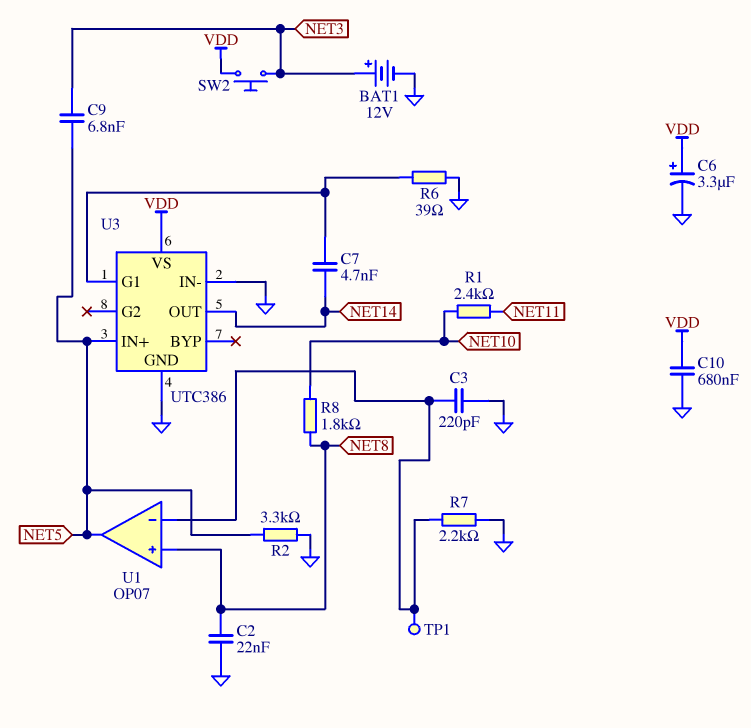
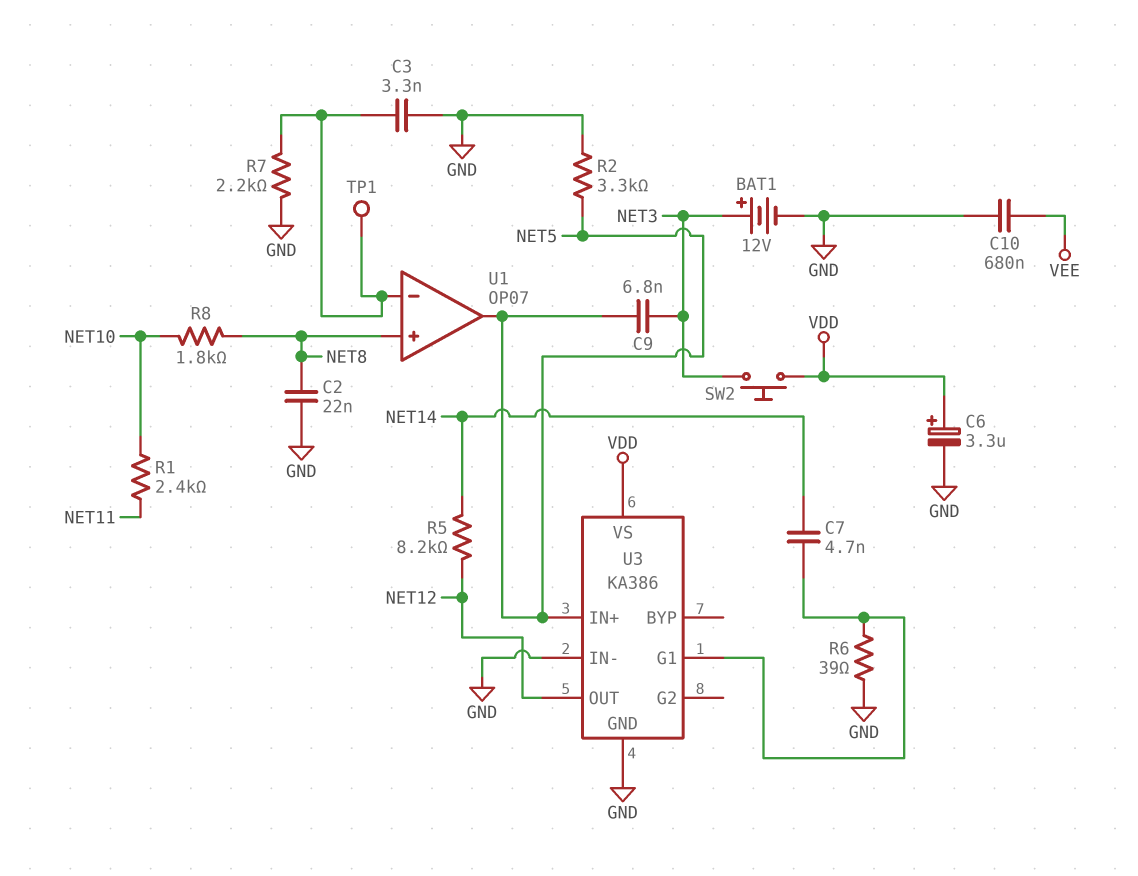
C3: 220pF (GND, U1/in-) -> 3.3nF (GND, U1/in-)
C10: 680nF (GND, VDD) -> 680nF (GND, VEE)
R5: none -> 8.2k (NET12, NET14)
U3: UTC386 -> KA386
U3 pin OUT: NET14 -> NET12

